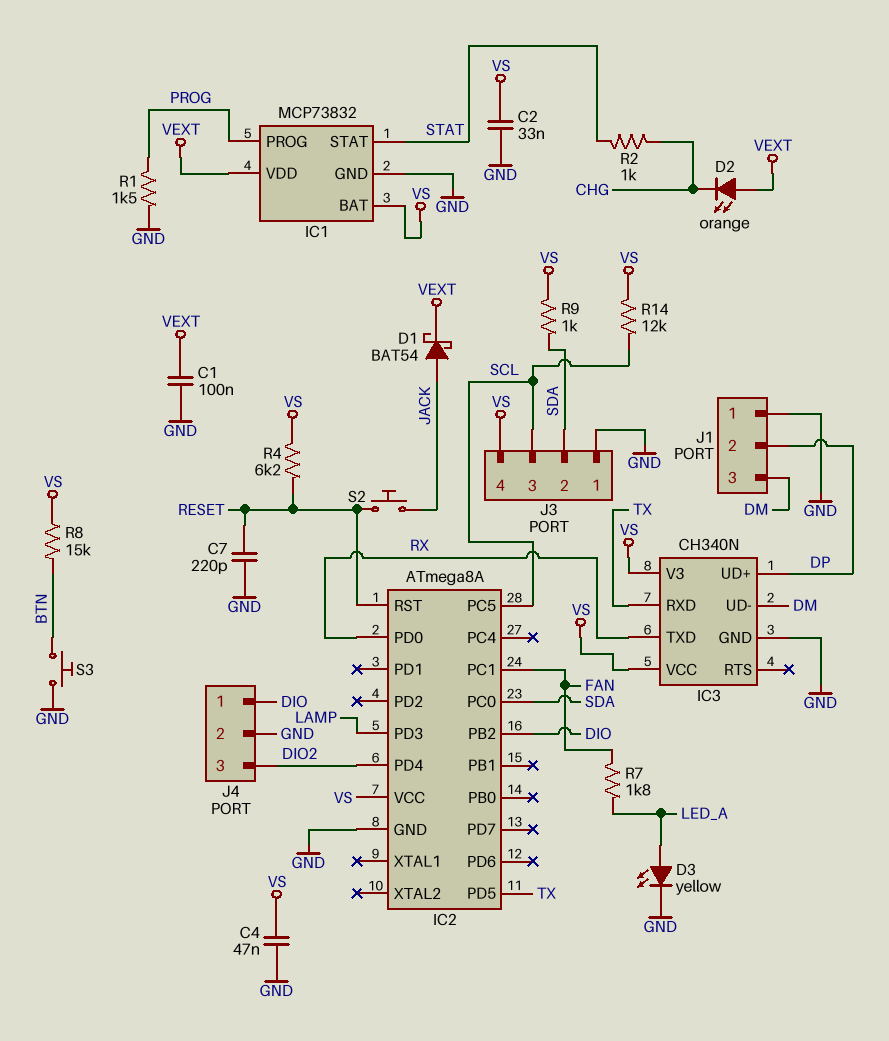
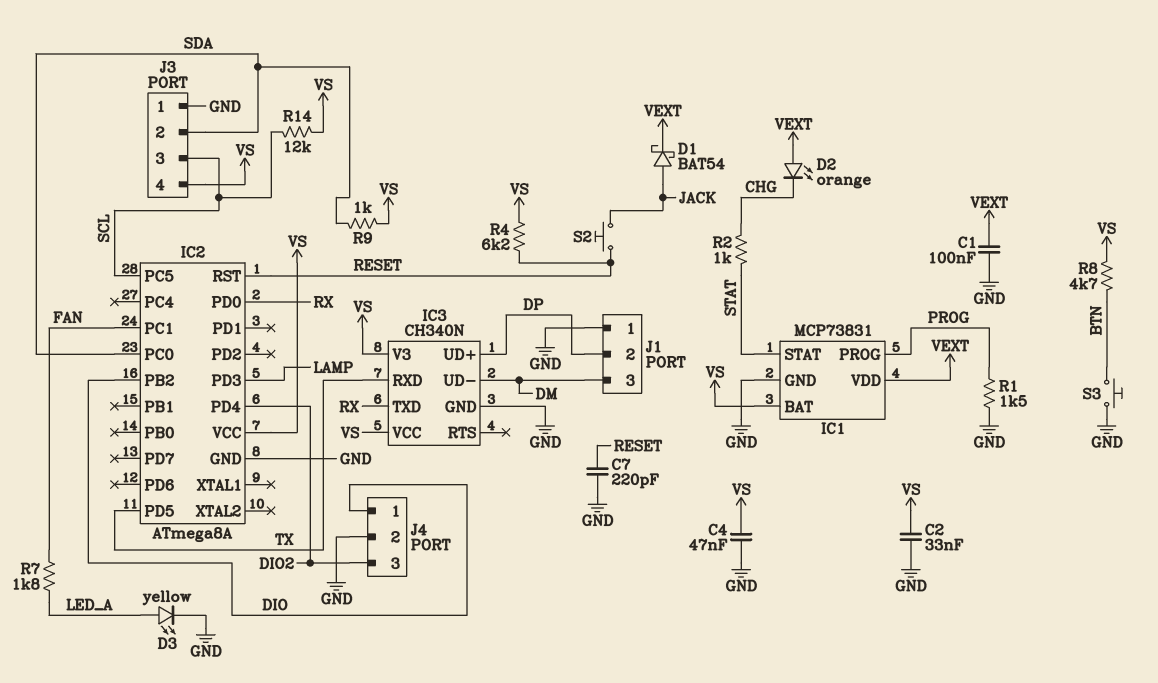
IC1: MCP73832 -> MCP73831
R8: 15k (BTN, VS) -> 4.7k (BTN, VS)

